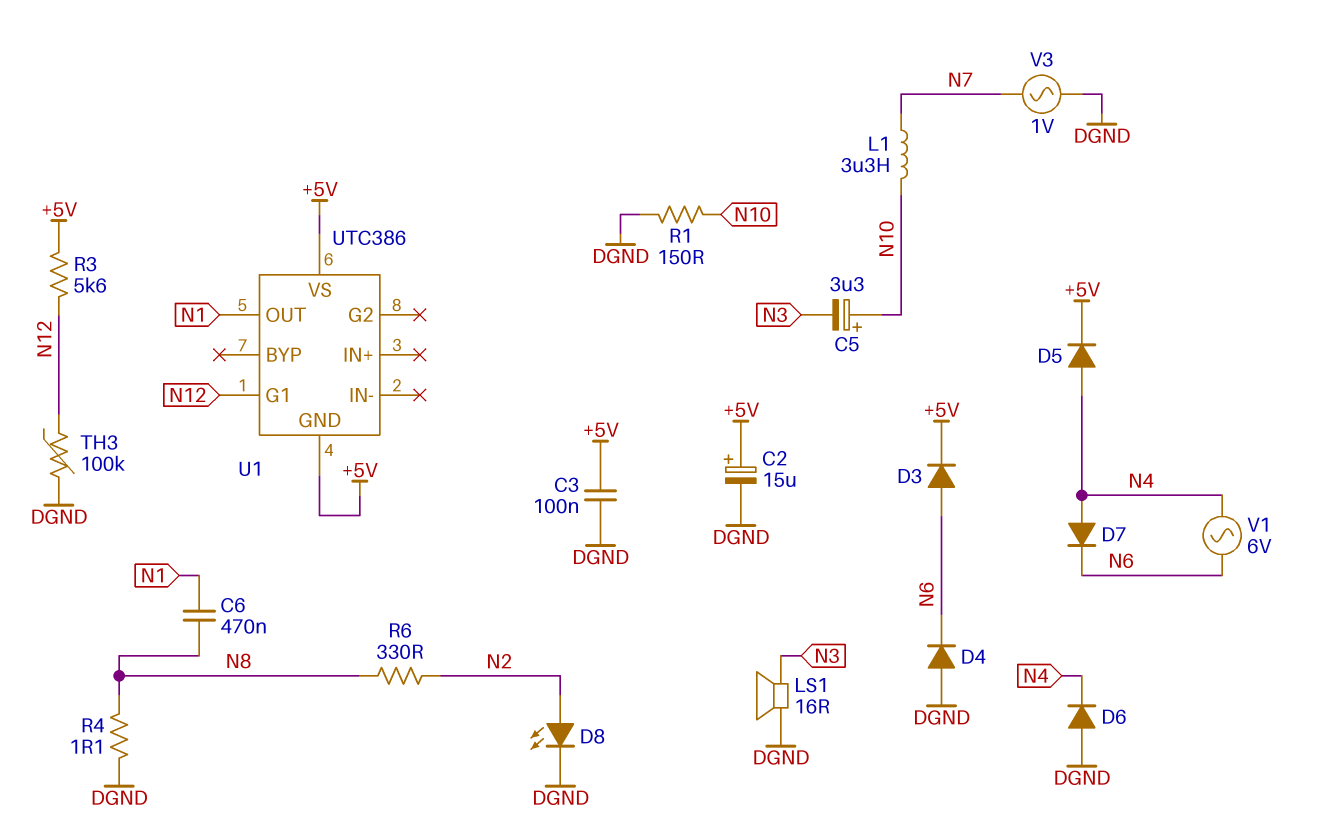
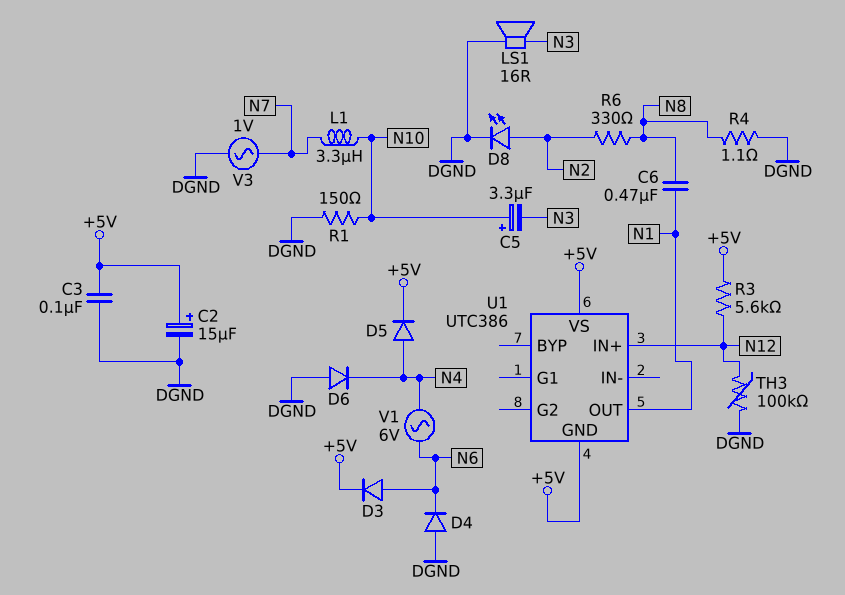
D7: diode (A N4, K N6) -> none
U1 pin G1: N12 -> none
U1 pin IN+: none -> N12

